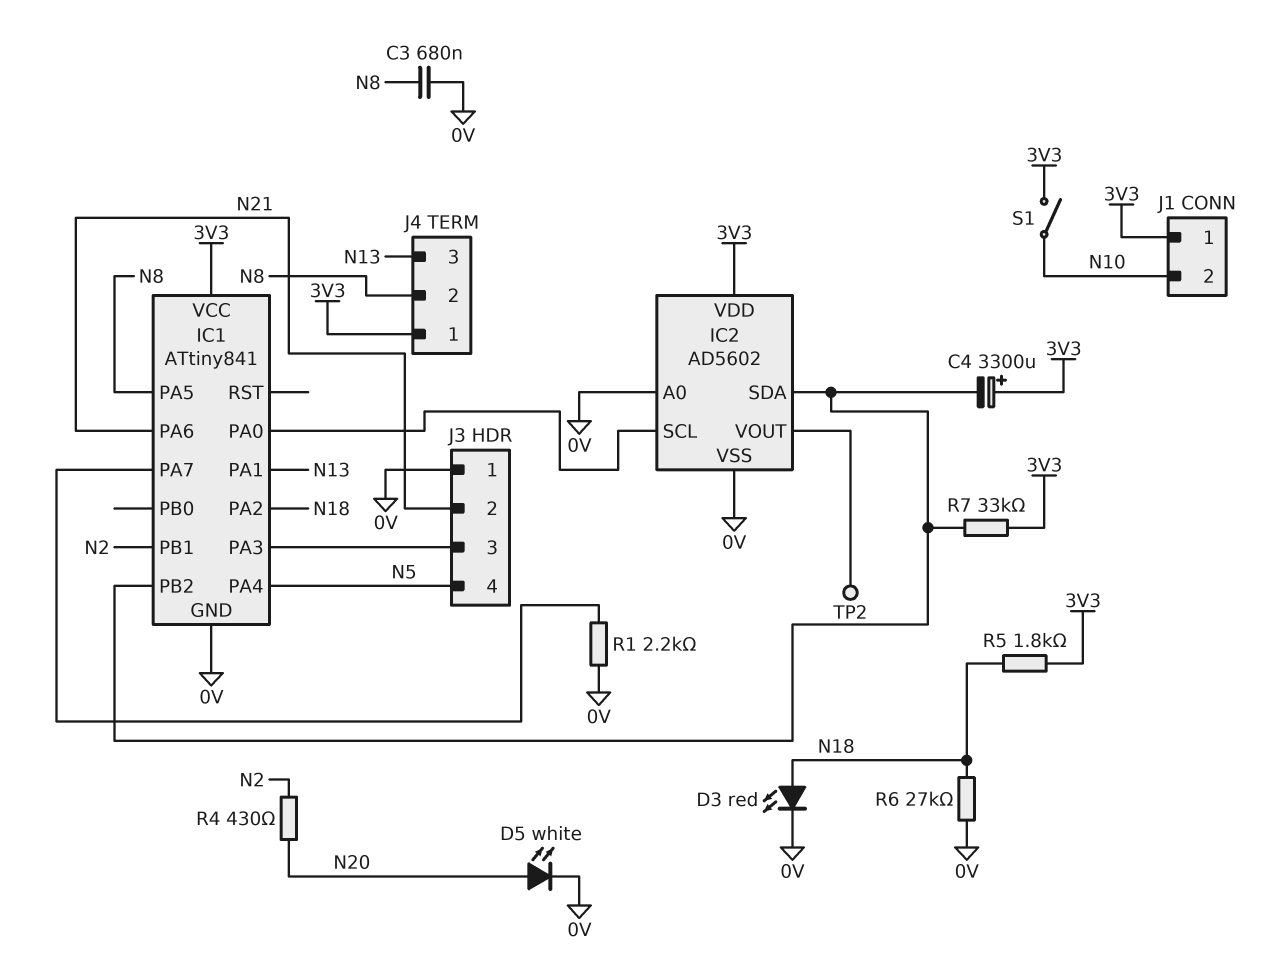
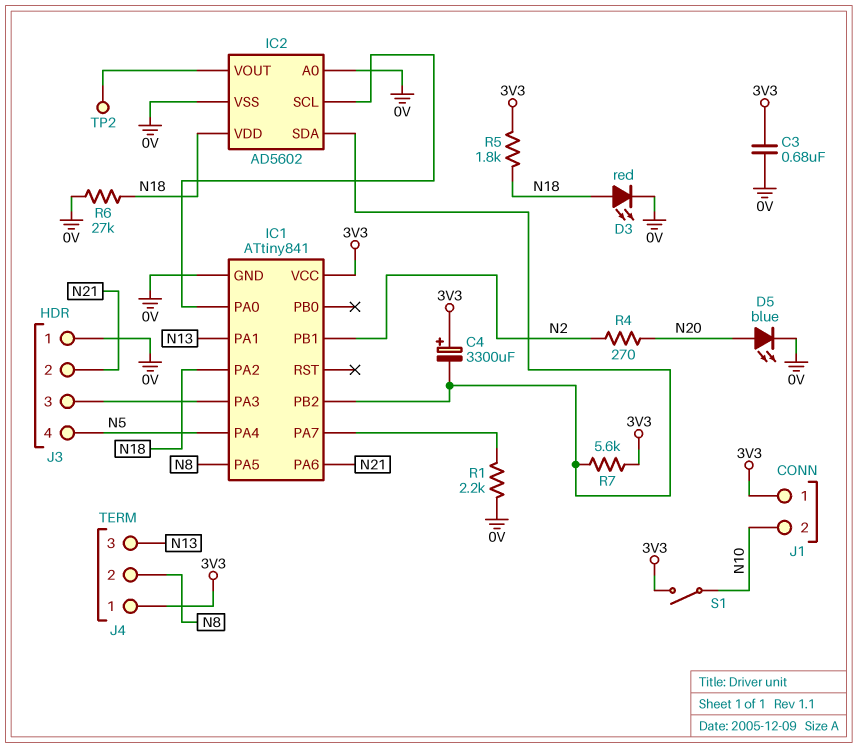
C3: 680nF (0V, N8) -> 680nF (0V, 3V3)
D5: LED white (A N20, K 0V) -> LED blue (A N20, K 0V)
IC2 pin VDD: 3V3 -> N18
R4: 430 (N2, N20) -> 270 (N2, N20)
R7: 33k (3V3, IC1/PB2) -> 5.6k (3V3, IC1/PB2)

